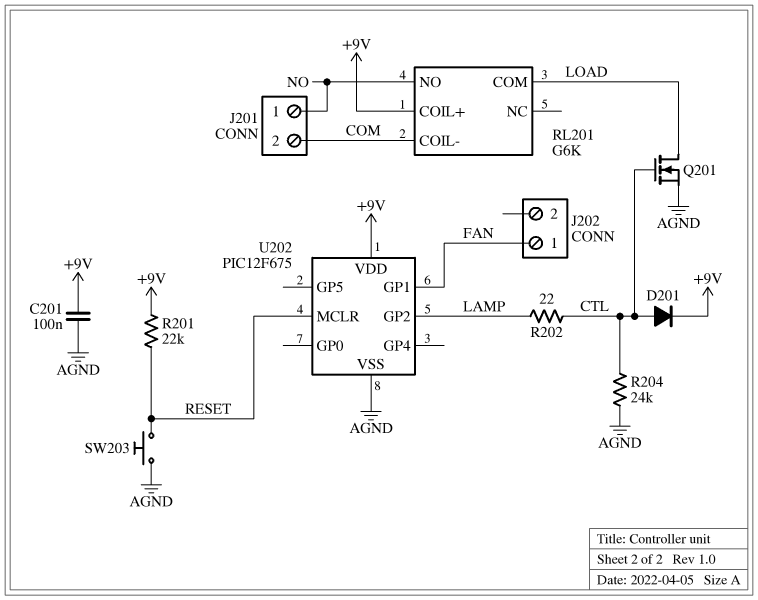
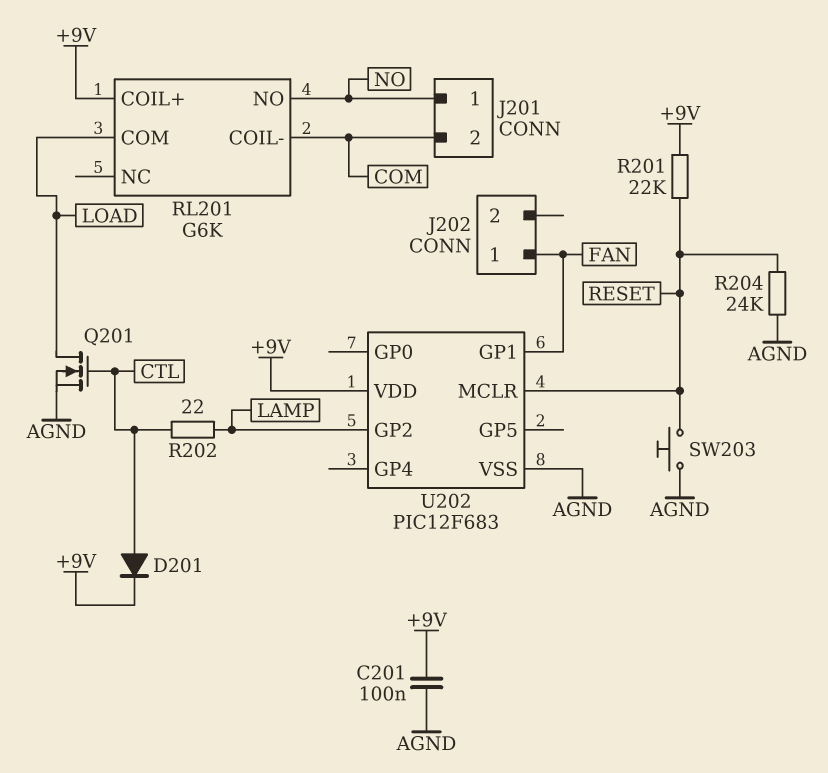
R204: 24k (AGND, CTL) -> 24k (AGND, RESET)
U202: PIC12F675 -> PIC12F683

